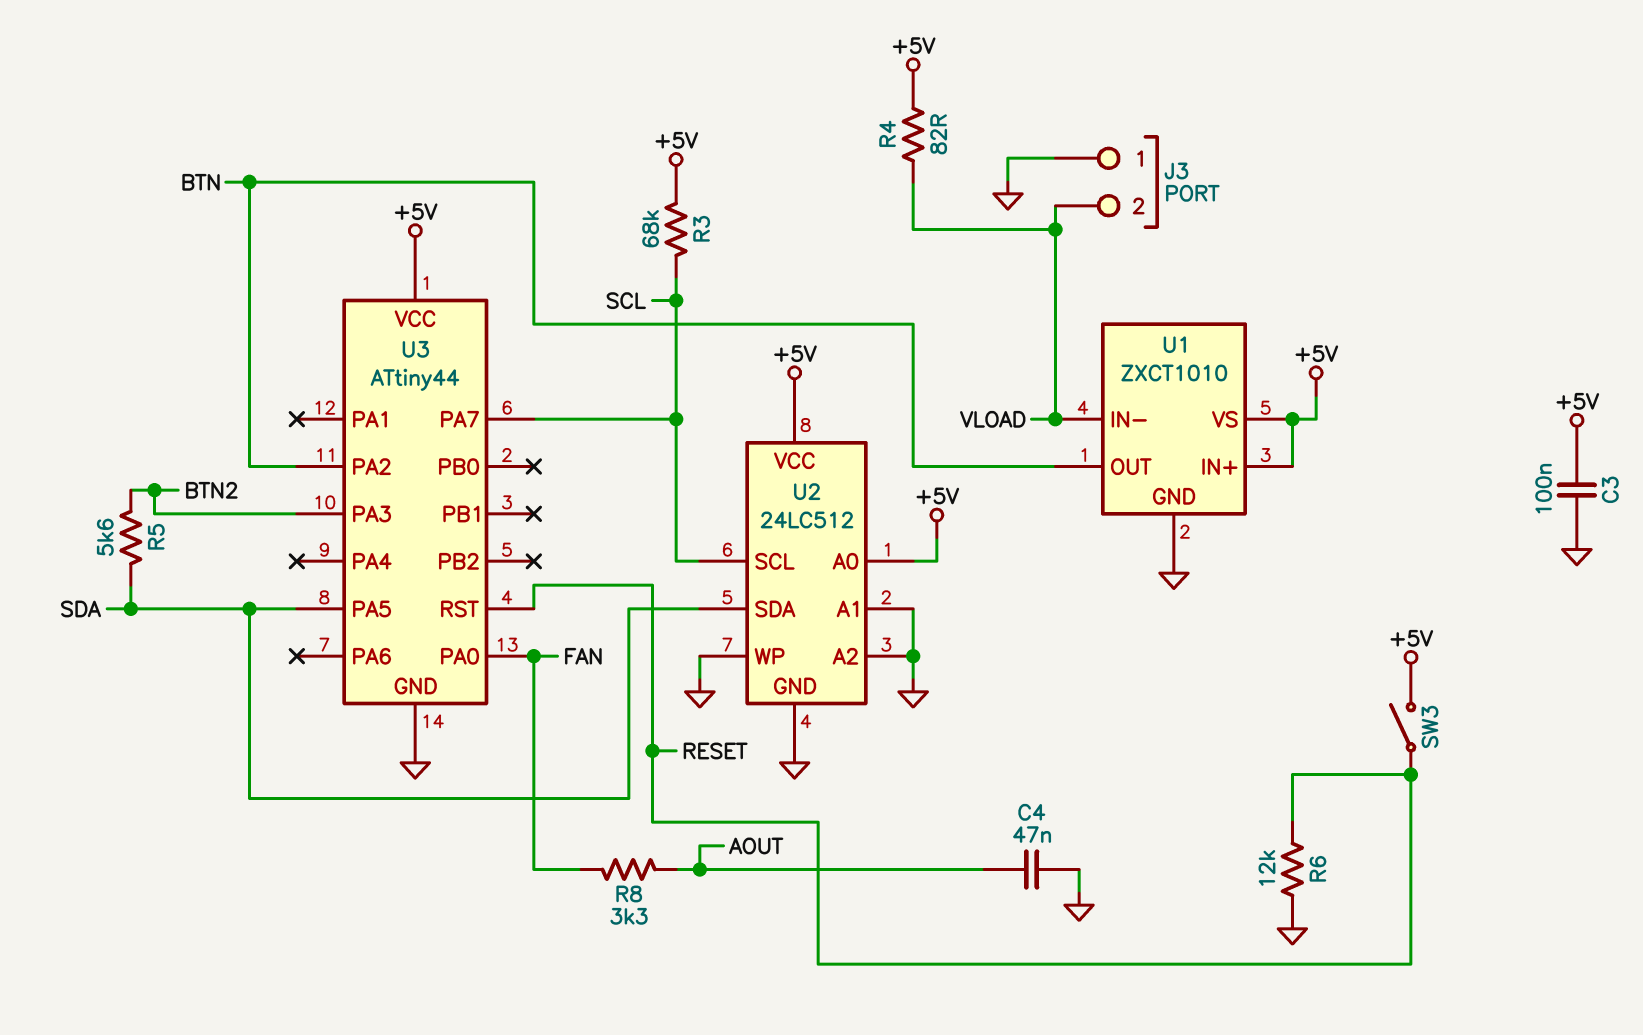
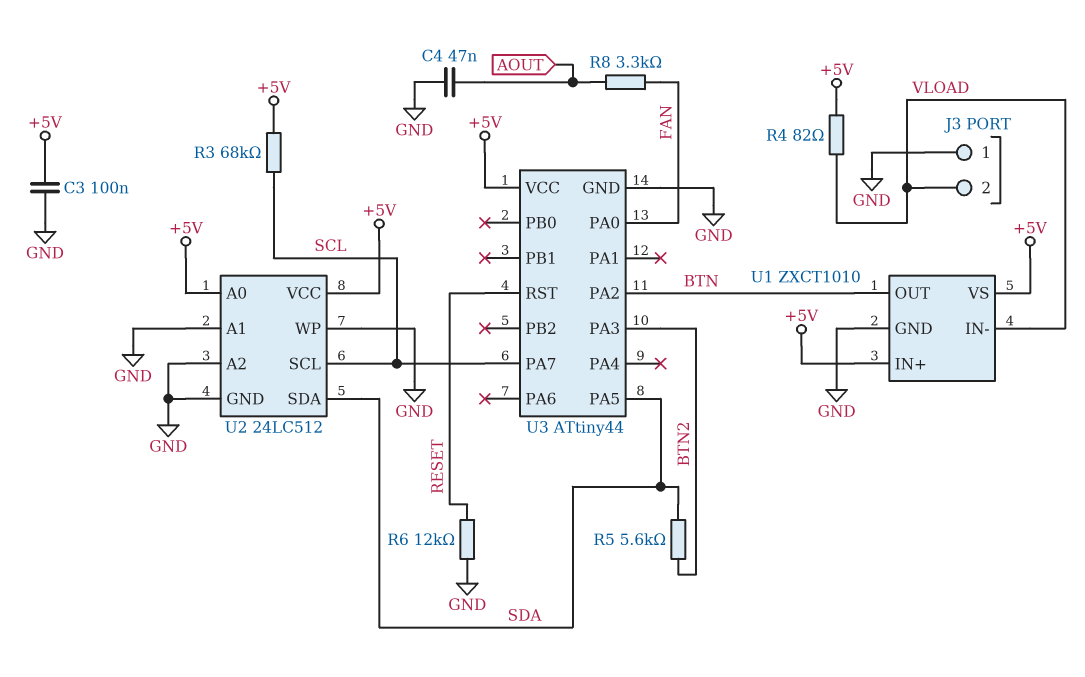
SW3: switch (+5V, RESET) -> none

